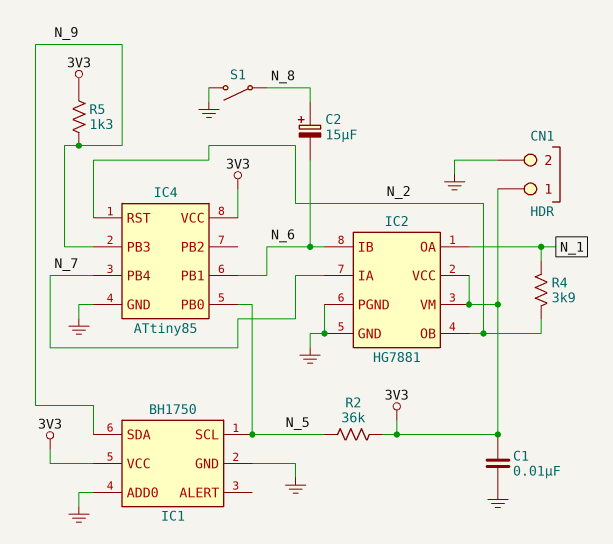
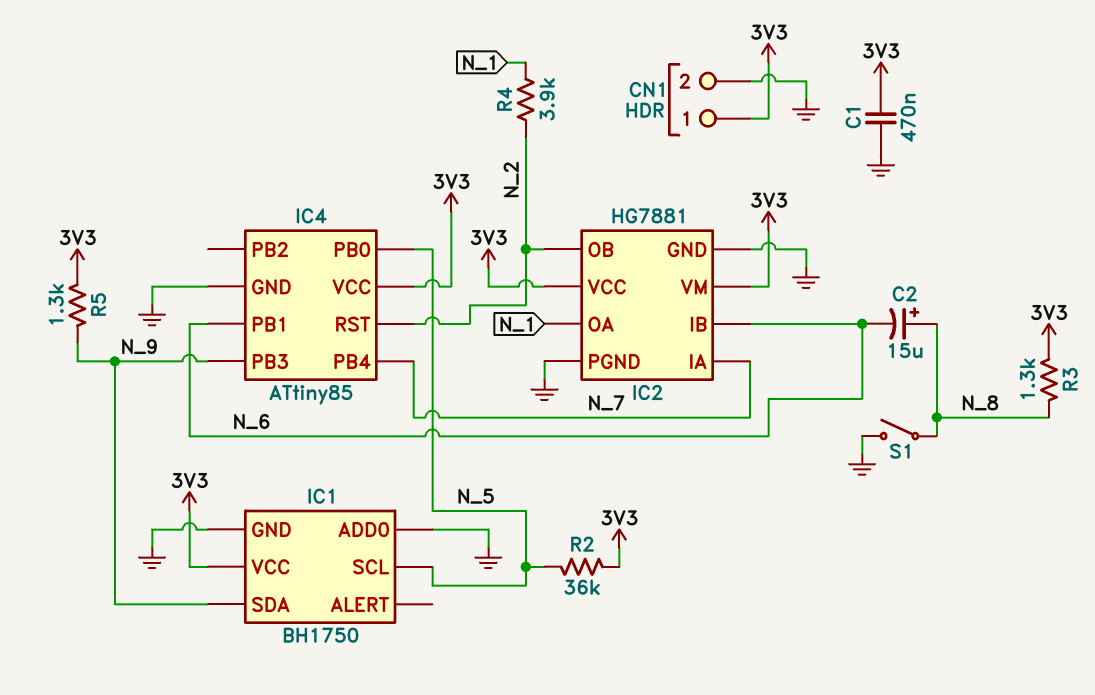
C1: 10nF (3V3, GND) -> 470nF (3V3, GND)
R3: none -> 1.3k (3V3, N_8)

